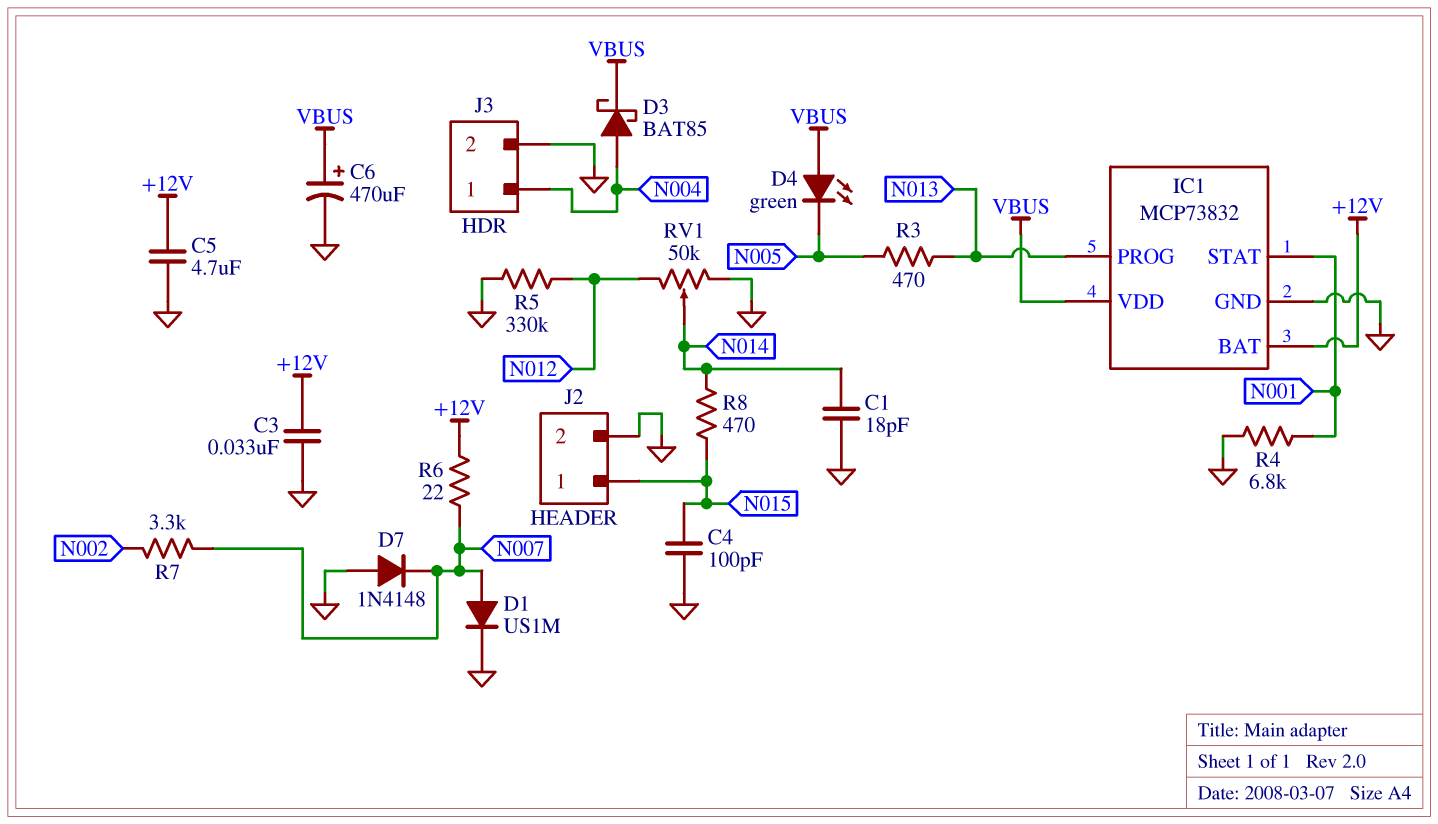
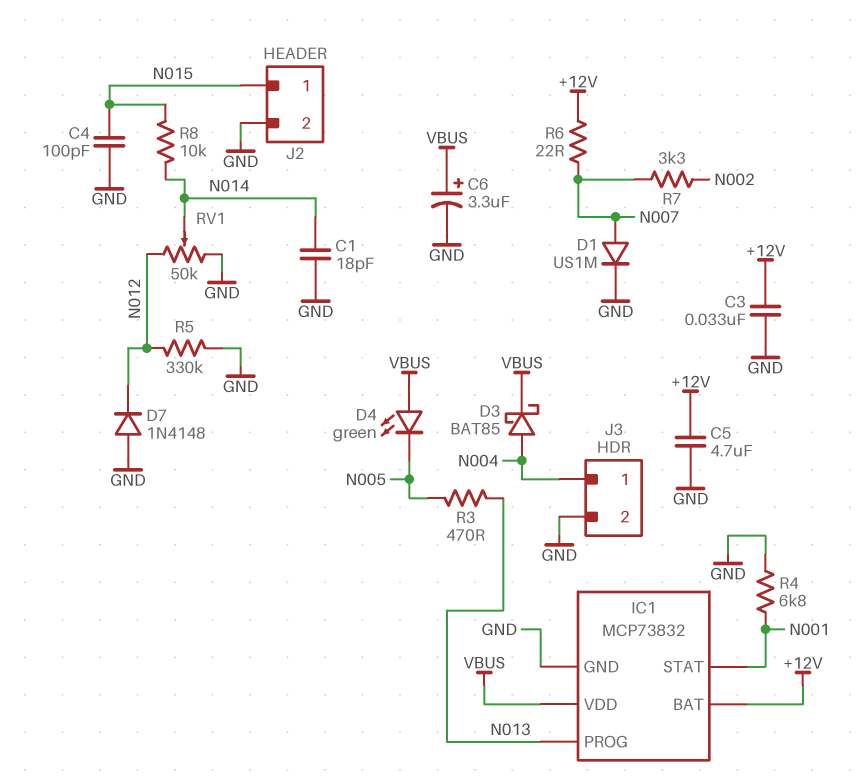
C6: 470uF (plus VBUS, minus GND) -> 3.3uF (plus VBUS, minus GND)
D7: diode 1N4148 (A GND, K N007) -> diode 1N4148 (A GND, K N012)
R8: 470 (N014, N015) -> 10k (N014, N015)

